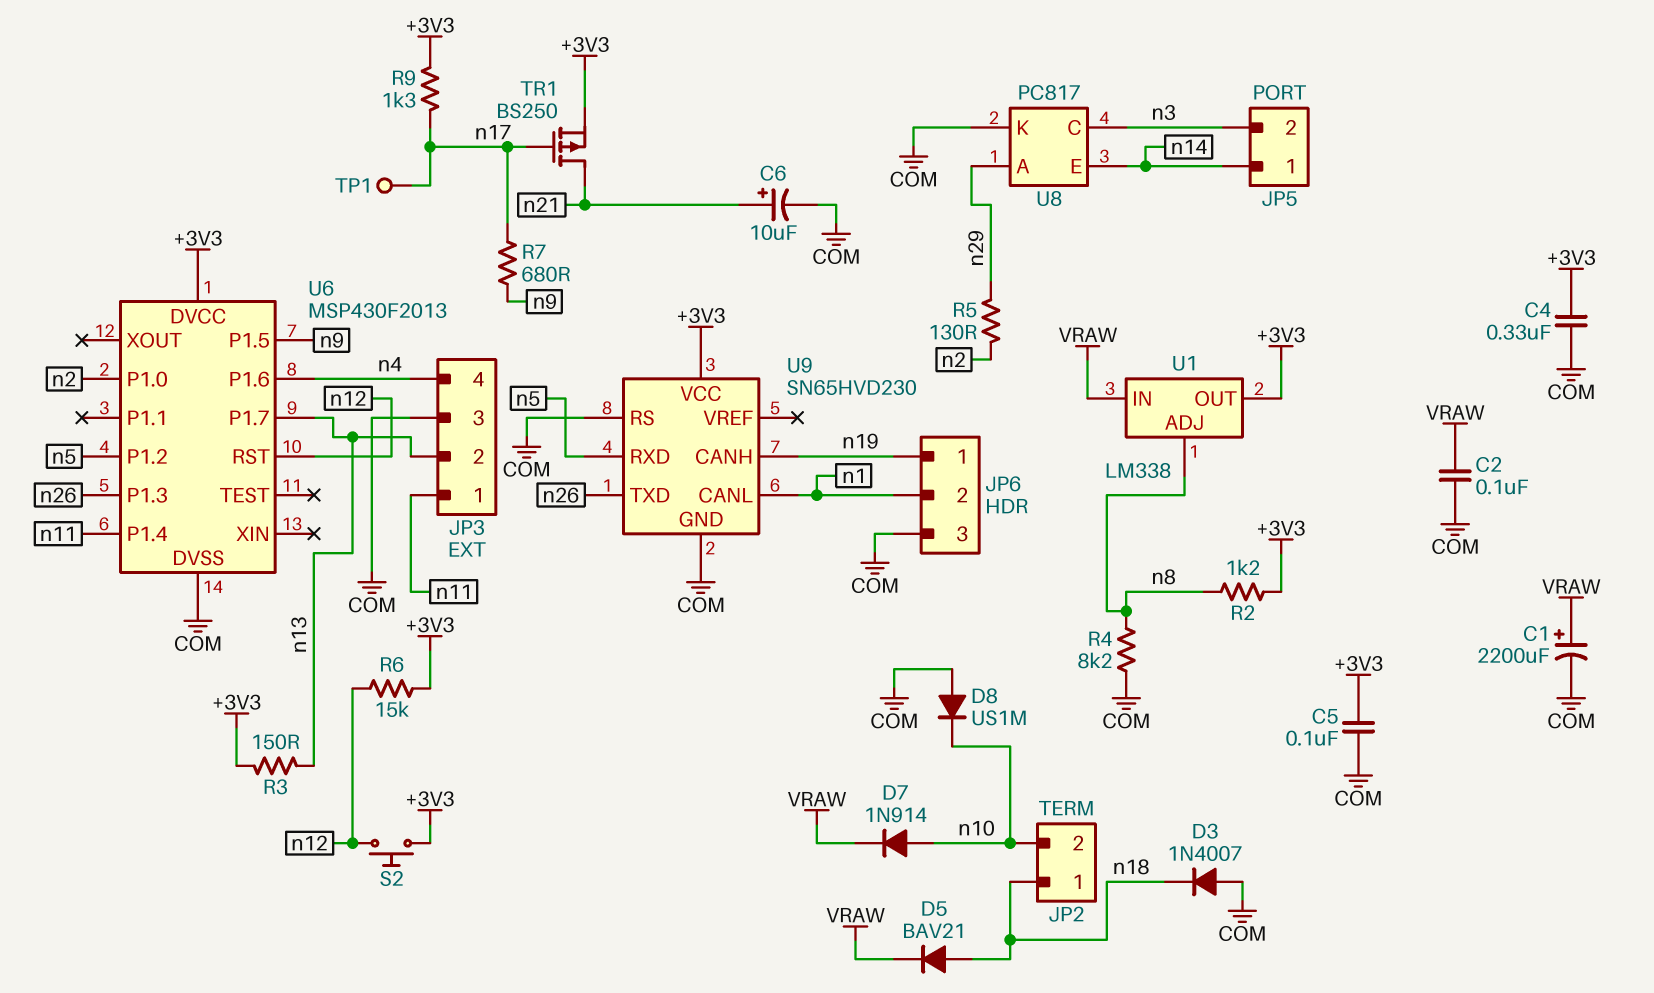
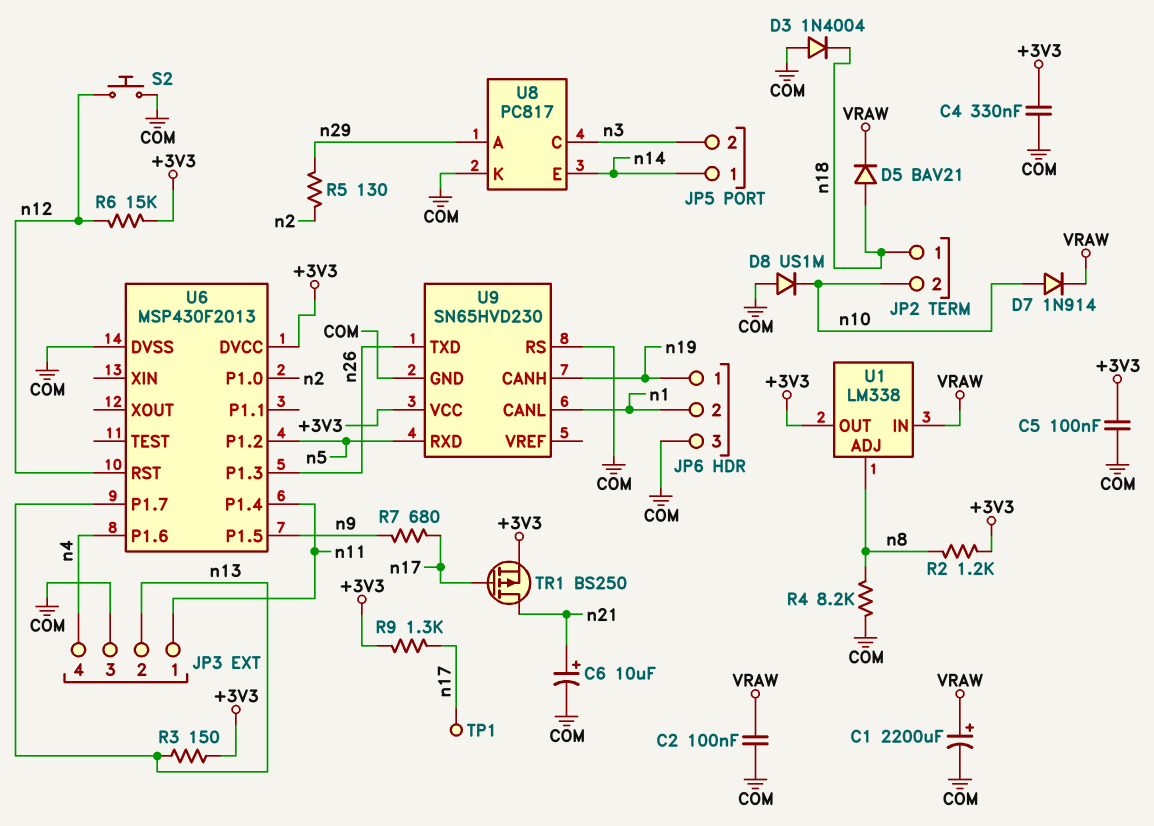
D3: diode 1N4007 (A COM, K n18) -> diode 1N4004 (A COM, K n18)
S2: button (+3V3, n12) -> button (COM, n12)

